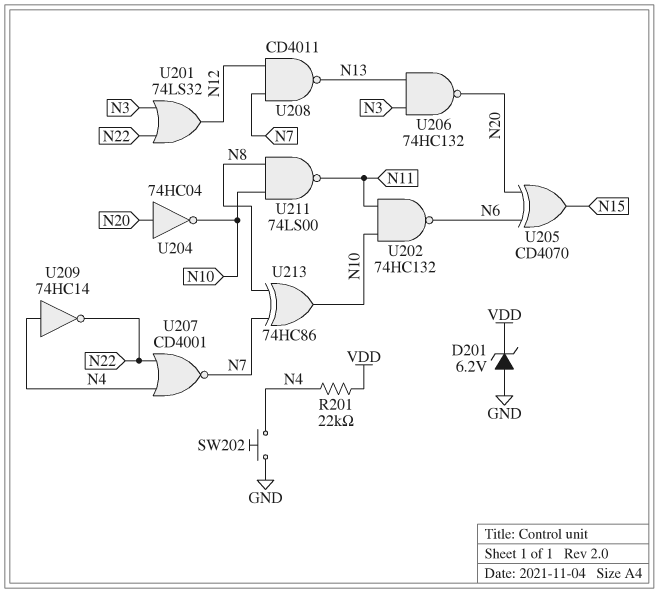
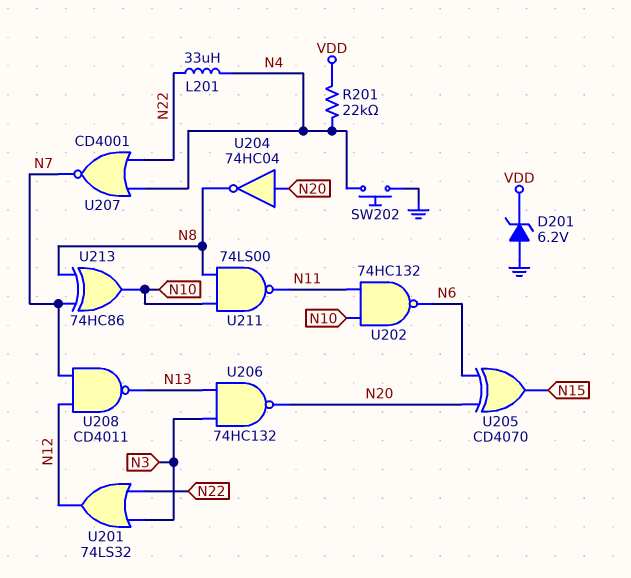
L201: none -> 33uH (N4, N22)
U204: NOT 74HC04 (in N20, out N10) -> NOT 74HC04 (in N20, out N8)
U209: NOT 74HC14 (in N4, out N22) -> none

